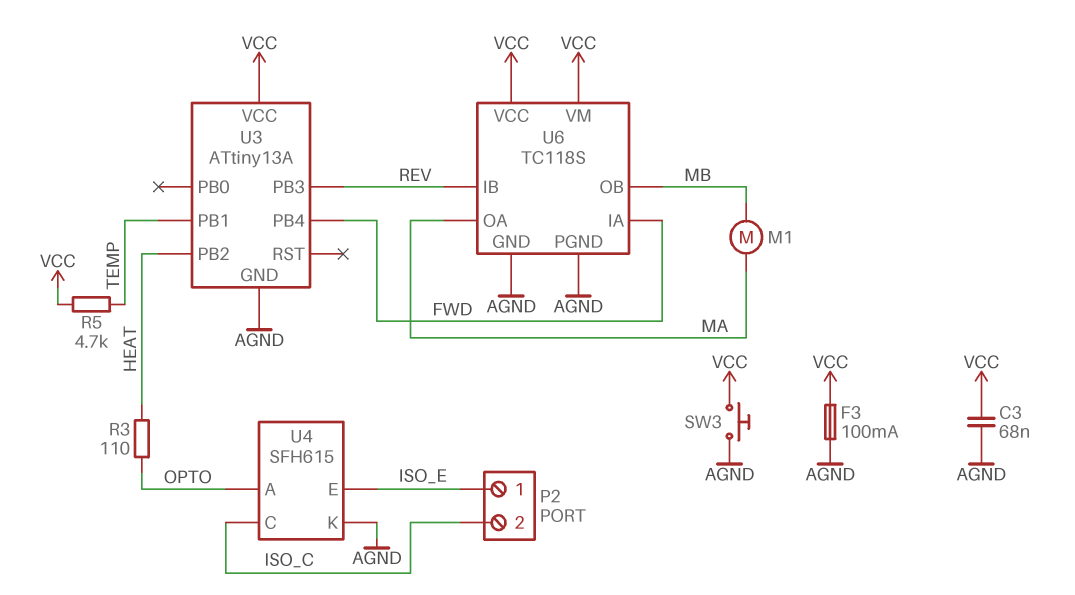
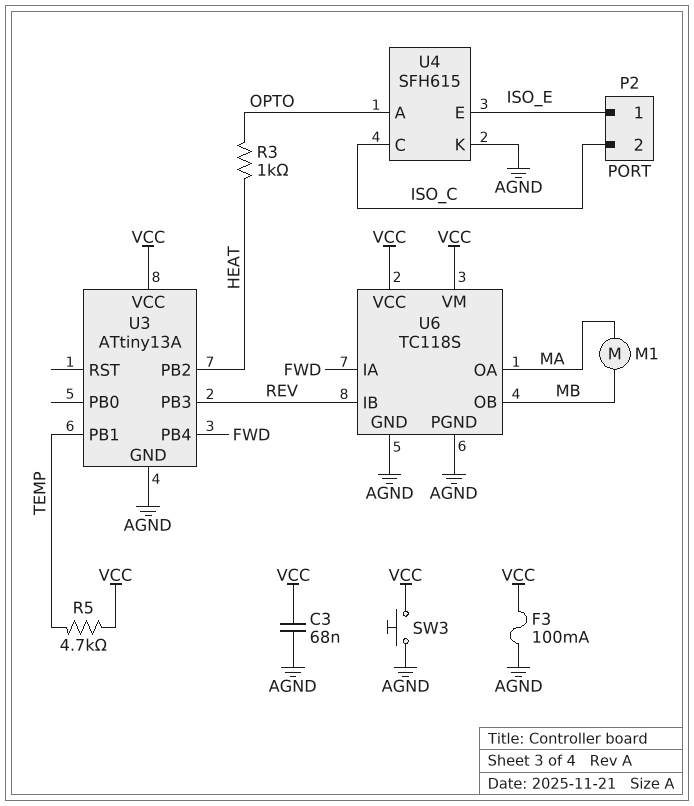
R3: 110 (HEAT, OPTO) -> 1k (HEAT, OPTO)

